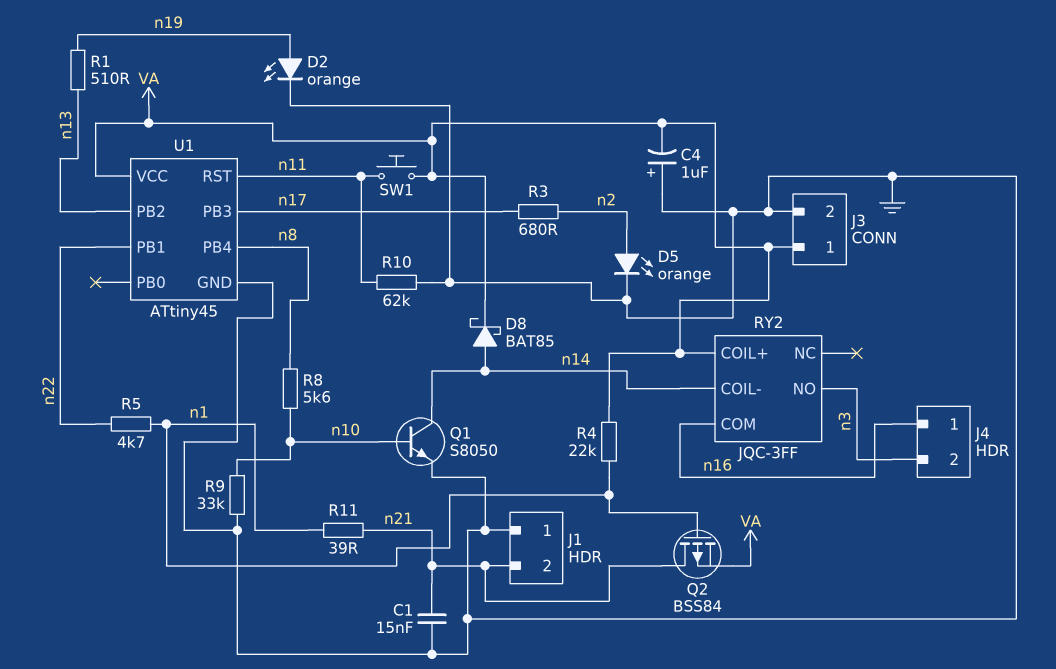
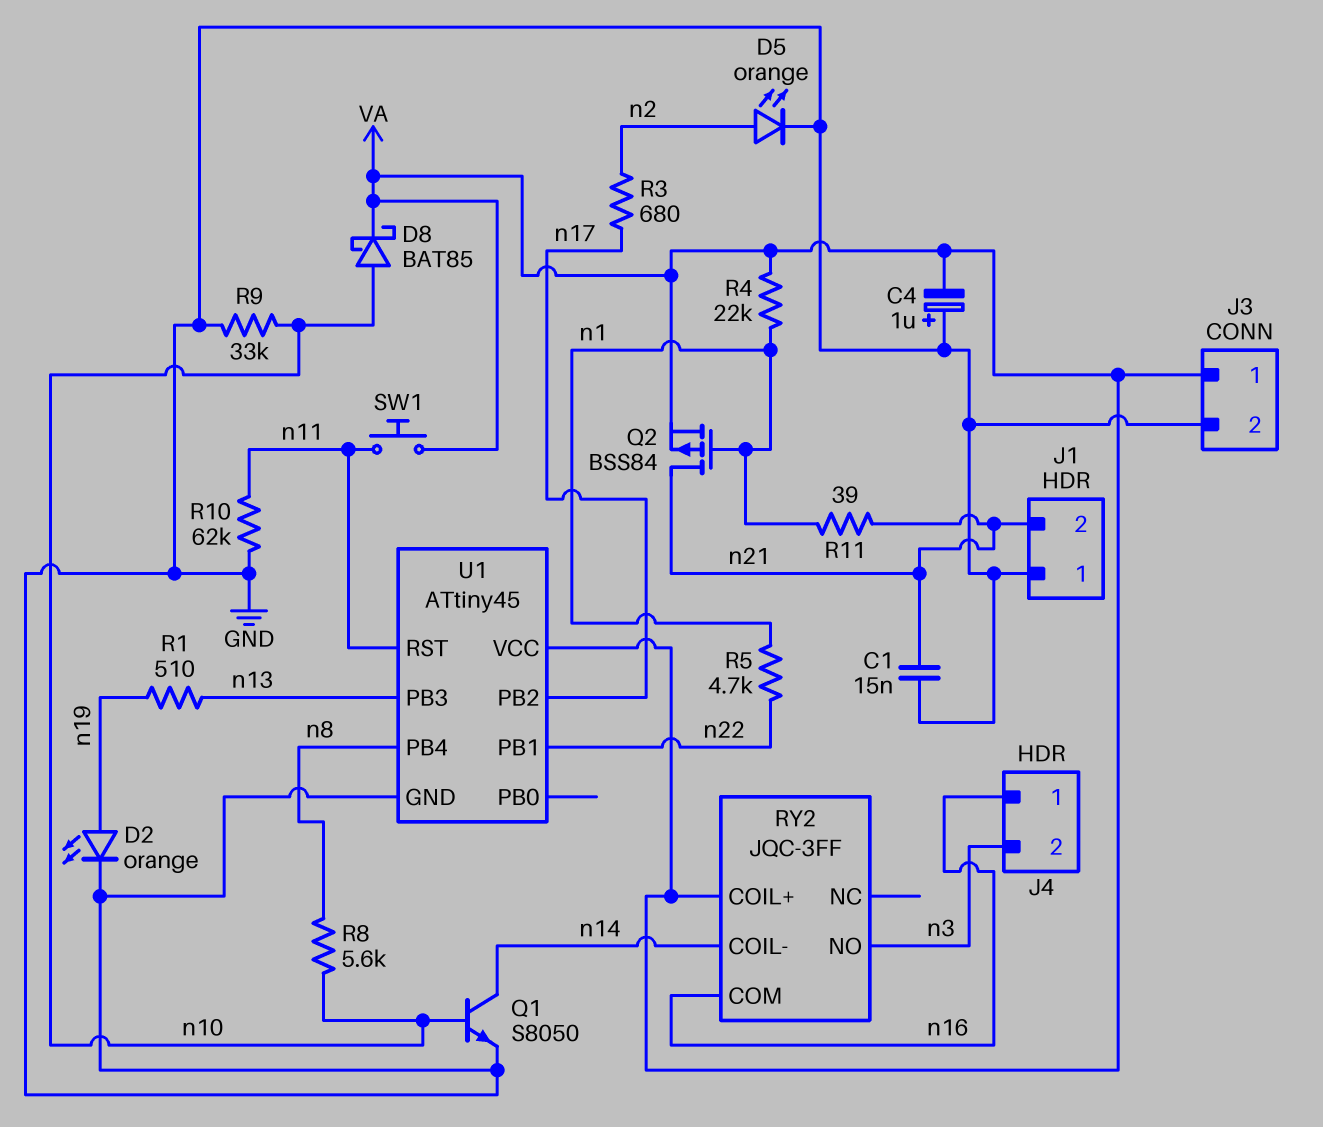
D8: schottky BAT85 (A n14, K VA) -> schottky BAT85 (A n10, K VA)
U1 pin PB2: n13 -> n17
U1 pin PB3: n17 -> n13

